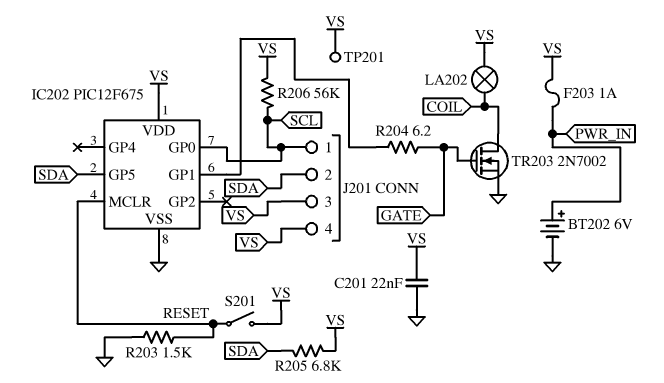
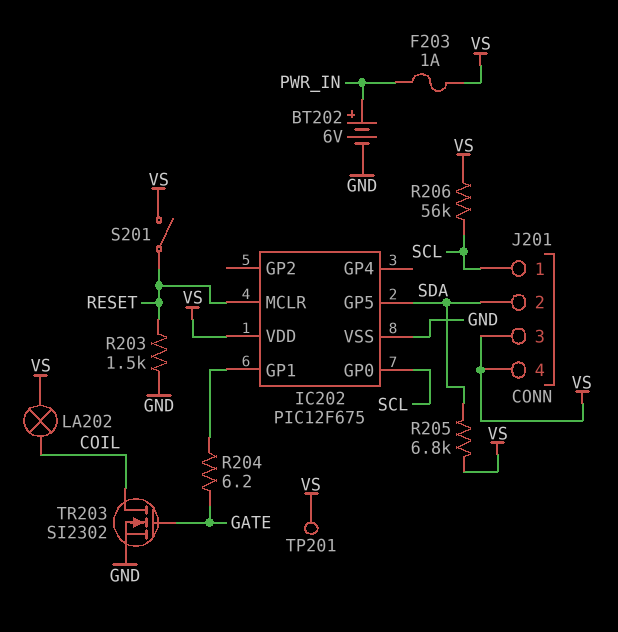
C201: 22nF (GND, VS) -> none
TR203: NMOS 2N7002 (G GATE, D COIL, S GND) -> NMOS SI2302 (G GATE, D COIL, S GND)

